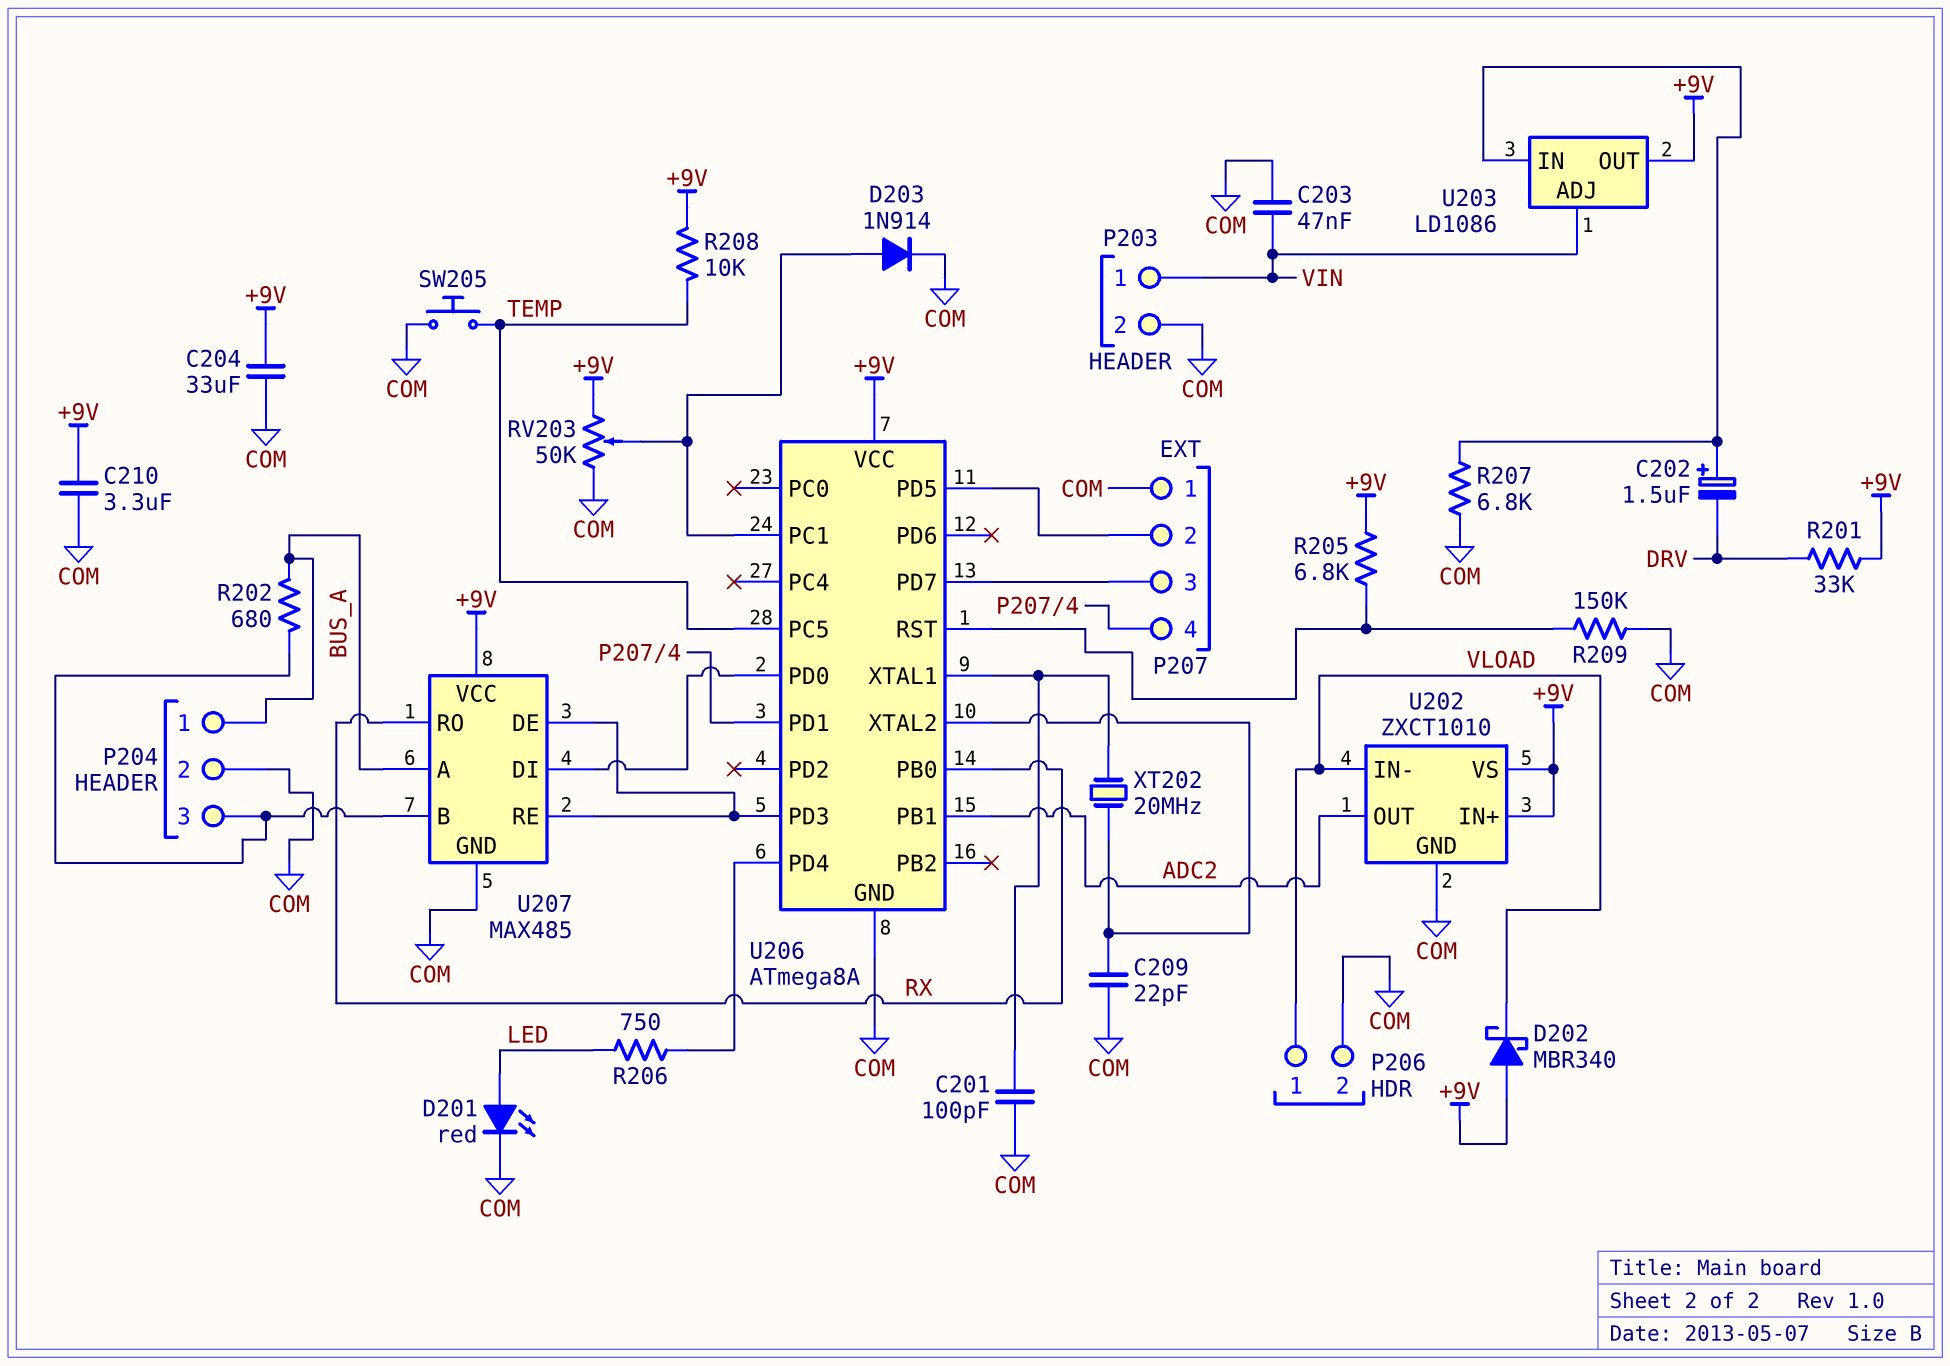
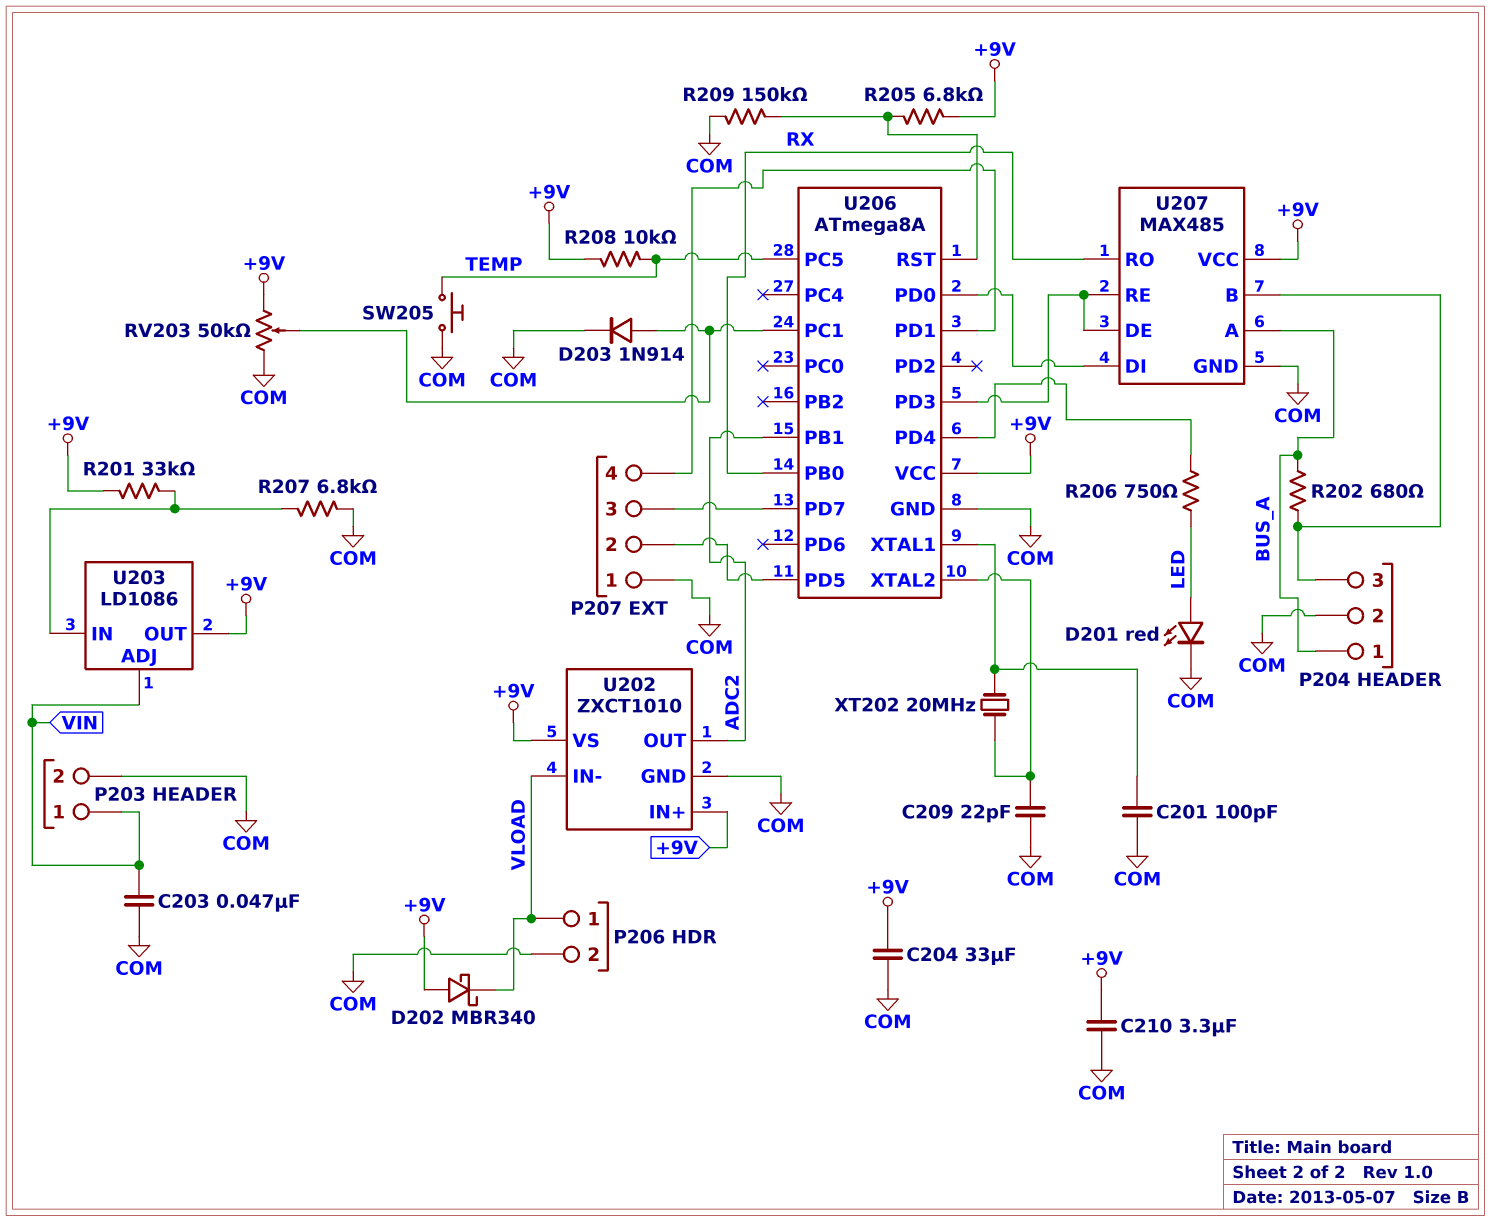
C202: 1.5uF (plus U203/IN, minus DRV) -> none
R201: 33k (+9V, DRV) -> 33k (+9V, U203/IN)

